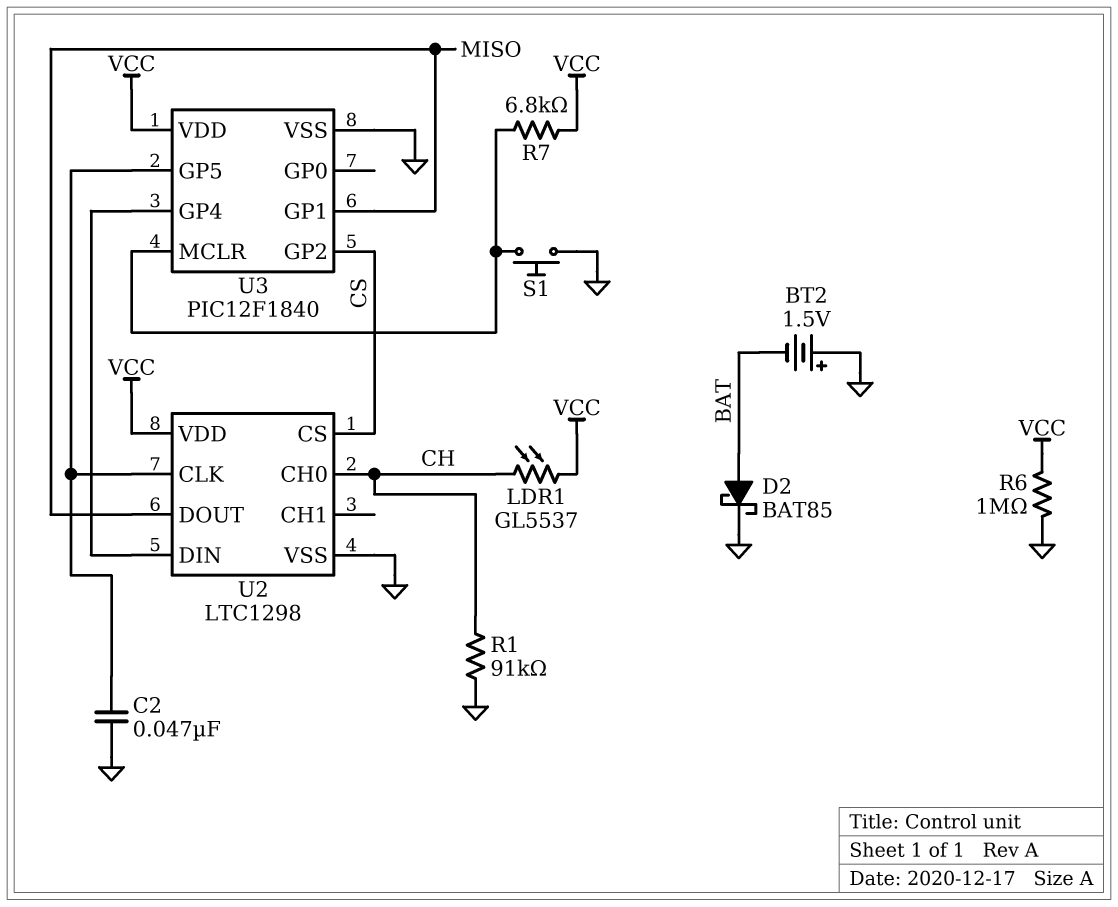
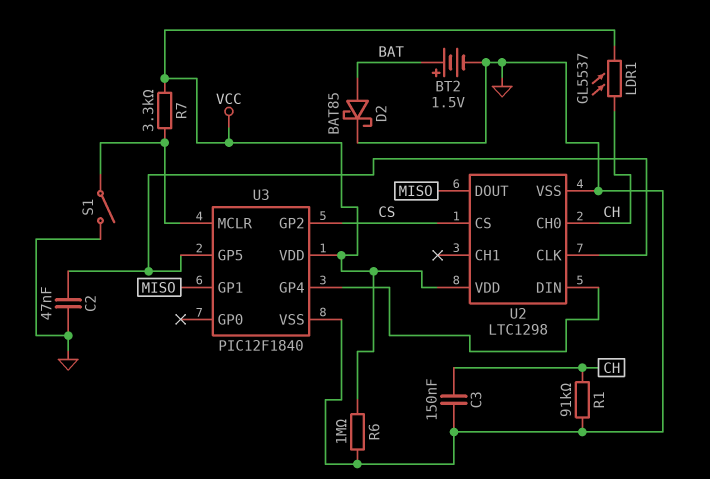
BT2: 1.5V (plus GND, minus BAT) -> 1.5V (plus BAT, minus GND)
C3: none -> 150nF (CH, GND)
R7: 6.8k (U3/MCLR, VCC) -> 3.3k (U3/MCLR, VCC)
S1: button (GND, U3/MCLR) -> switch (GND, U3/MCLR)

